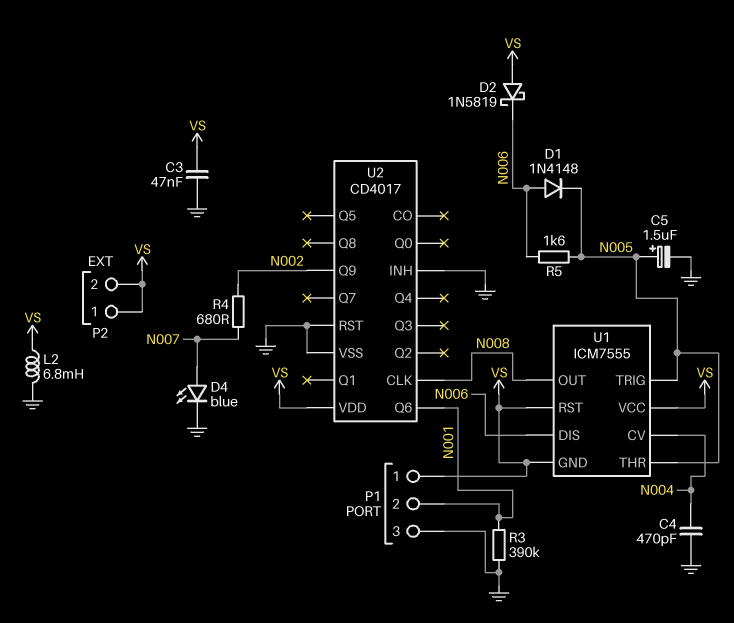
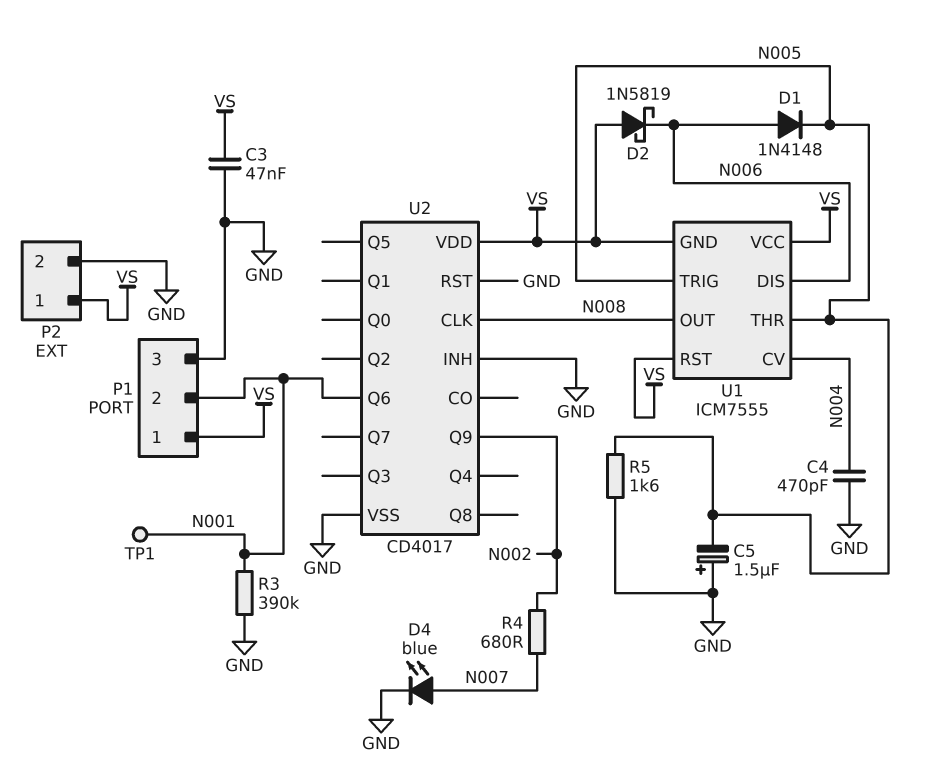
C5: 1.5uF (plus N005, minus GND) -> 1.5uF (plus GND, minus N005)
L2: 6.8mH (GND, VS) -> none
P2 pin 2: VS -> GND
R5: 1.6k (N005, N006) -> 1.6k (GND, N005)
TP1: none -> test point (N001)

